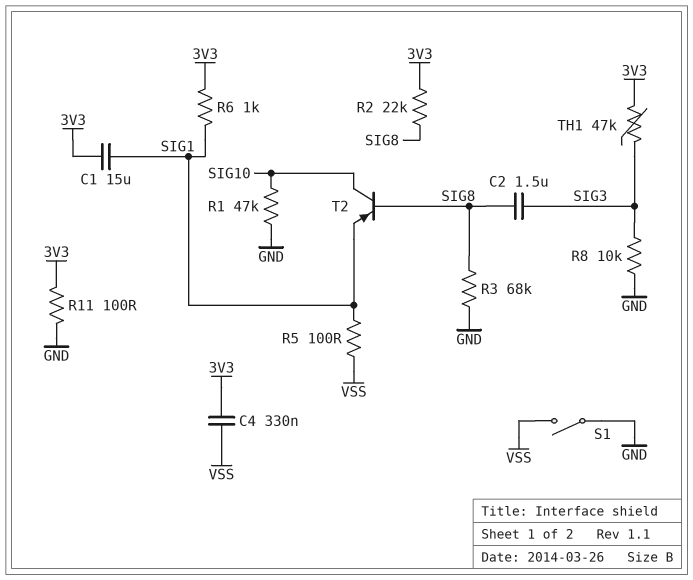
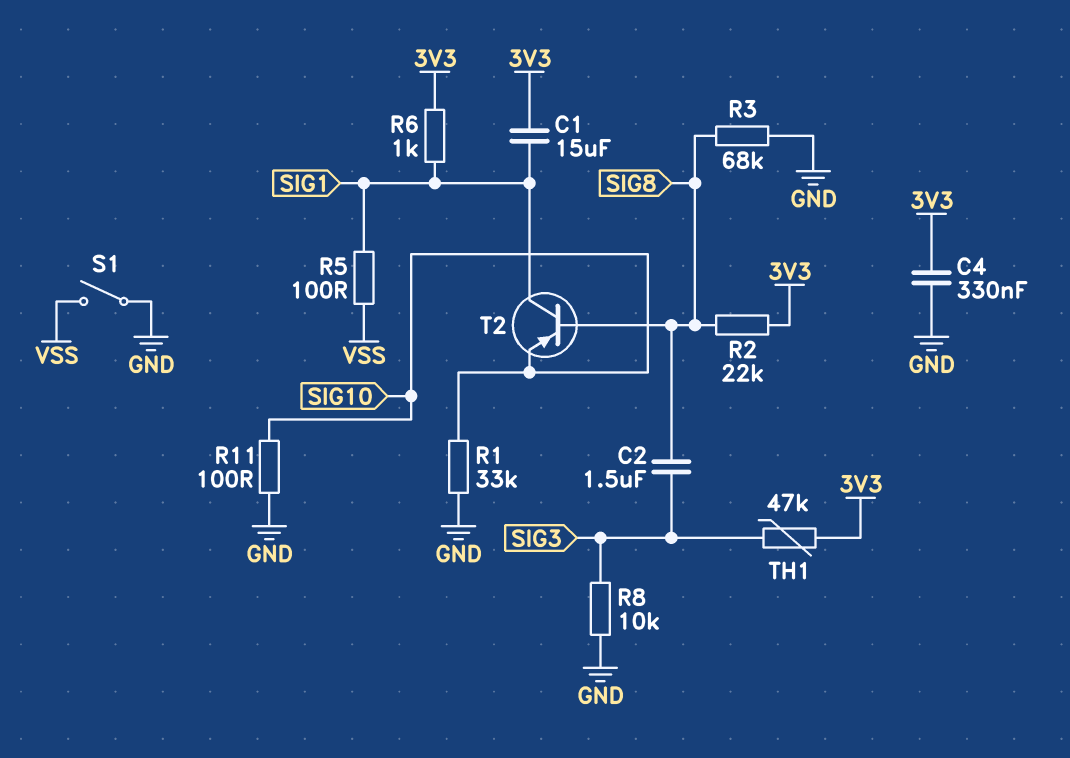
C4: 330nF (3V3, VSS) -> 330nF (3V3, GND)
R1: 47k (GND, SIG10) -> 33k (GND, SIG10)
R11: 100 (3V3, GND) -> 100 (GND, SIG10)
T2: PNP (B SIG8, C SIG10, E SIG1) -> PNP (B SIG8, C SIG1, E SIG10)

